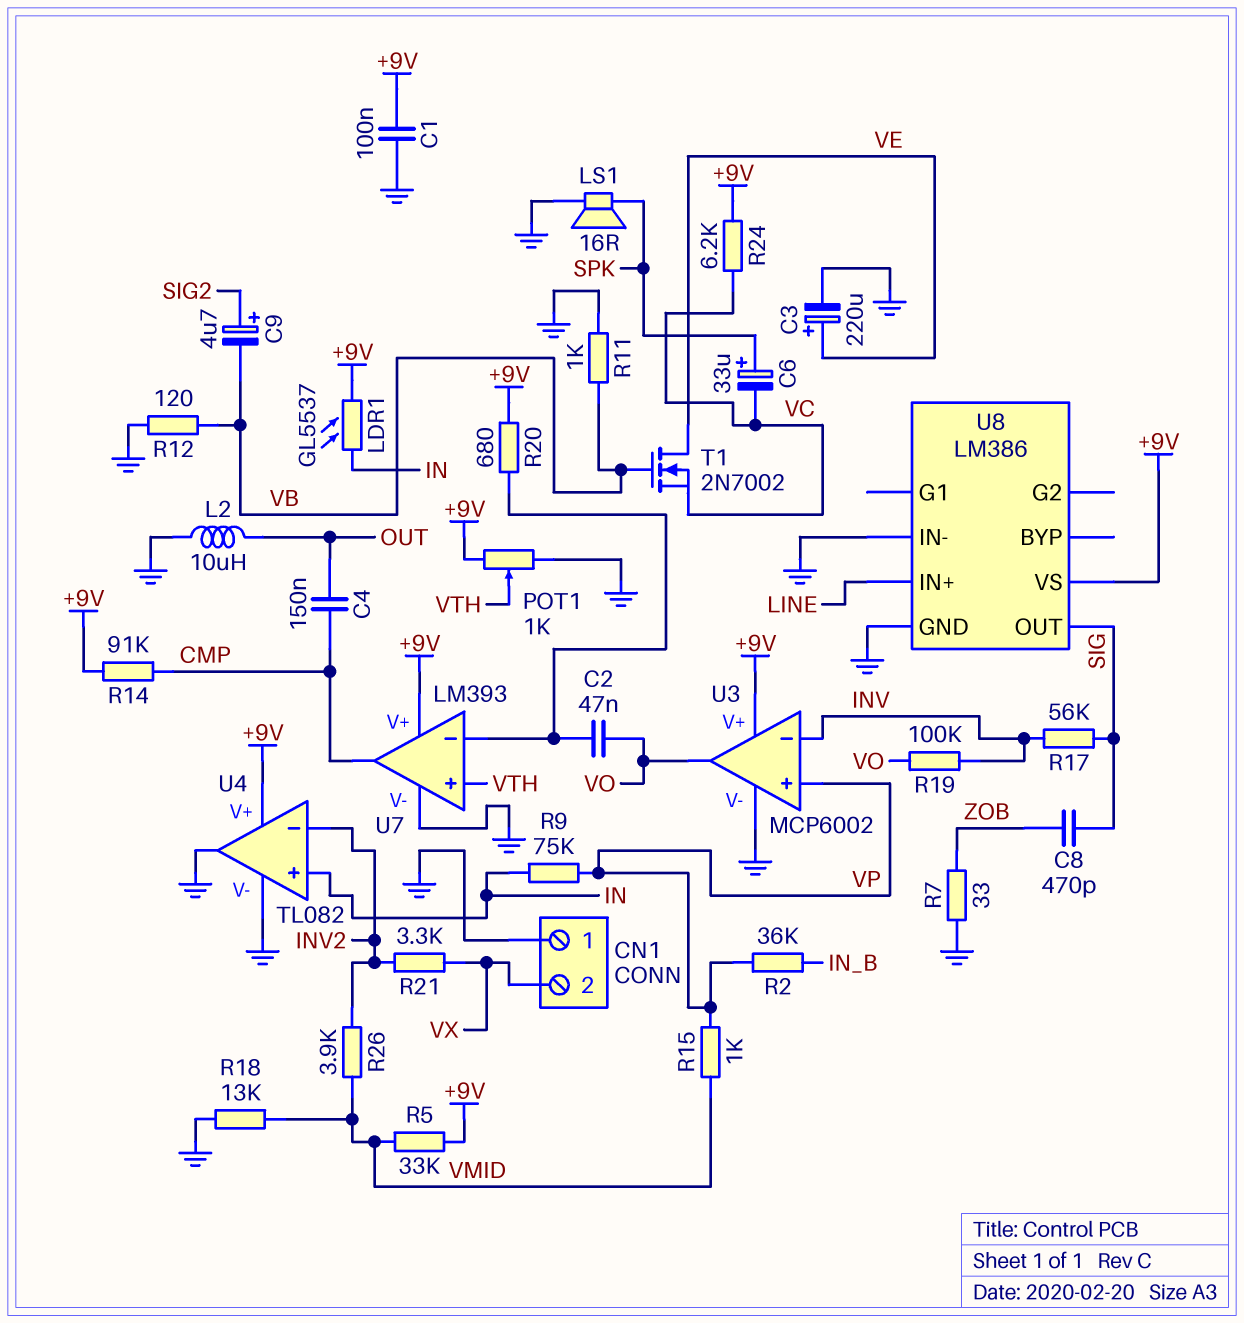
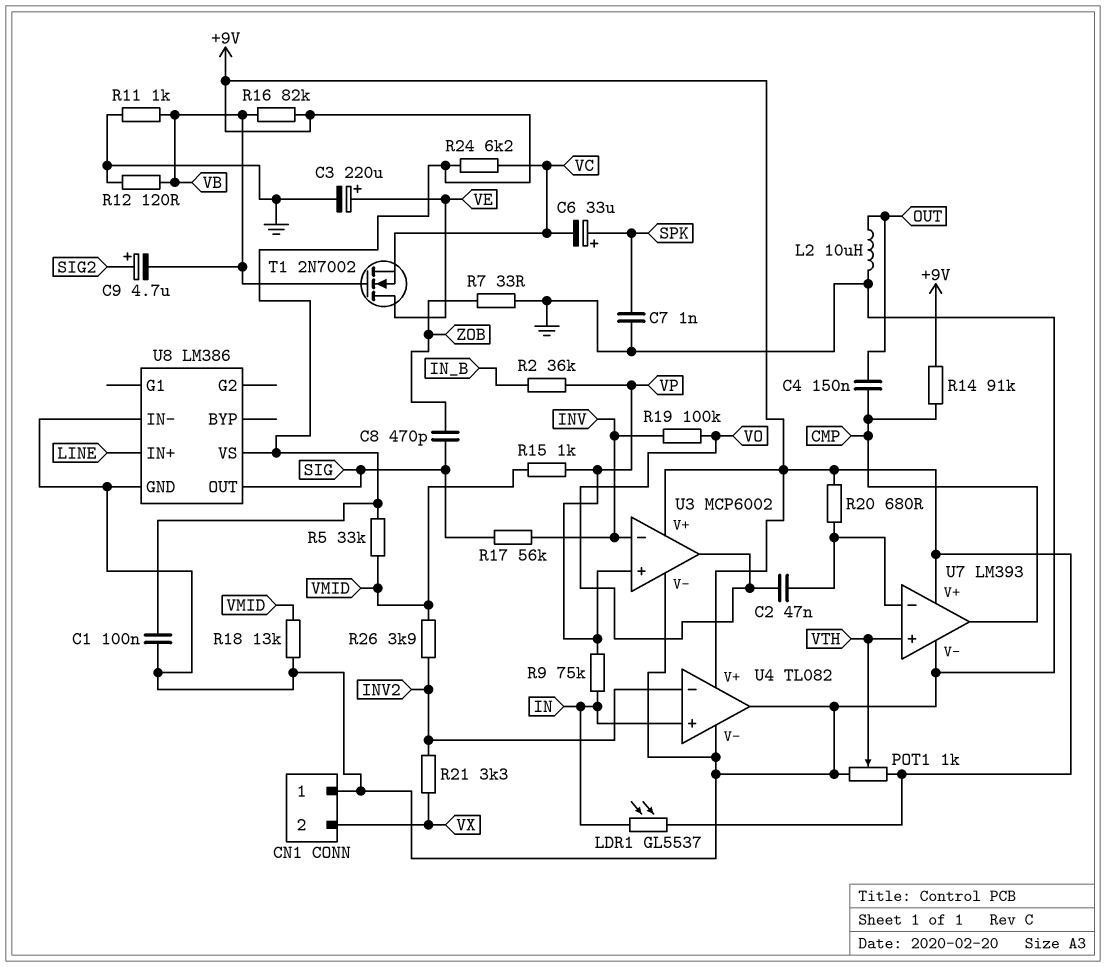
C7: none -> 1nF (GND, SPK)
LS1: speaker 16R (GND, SPK) -> none
R16: none -> 82k (+9V, VB)

